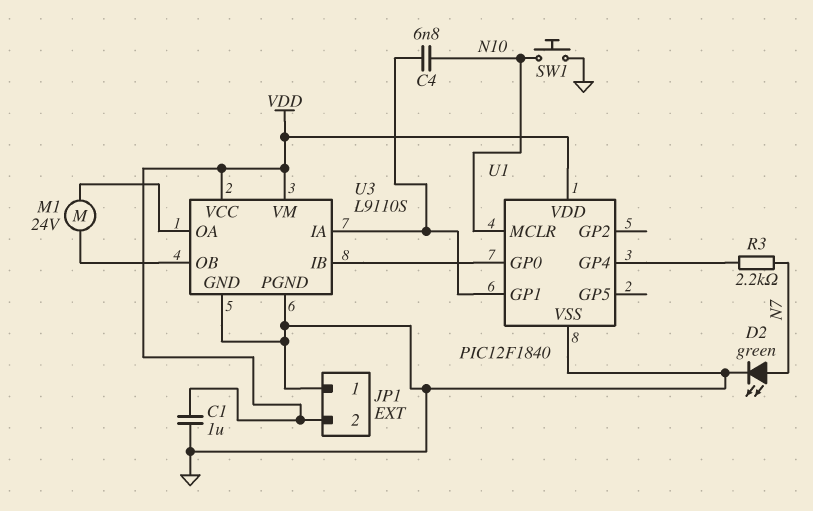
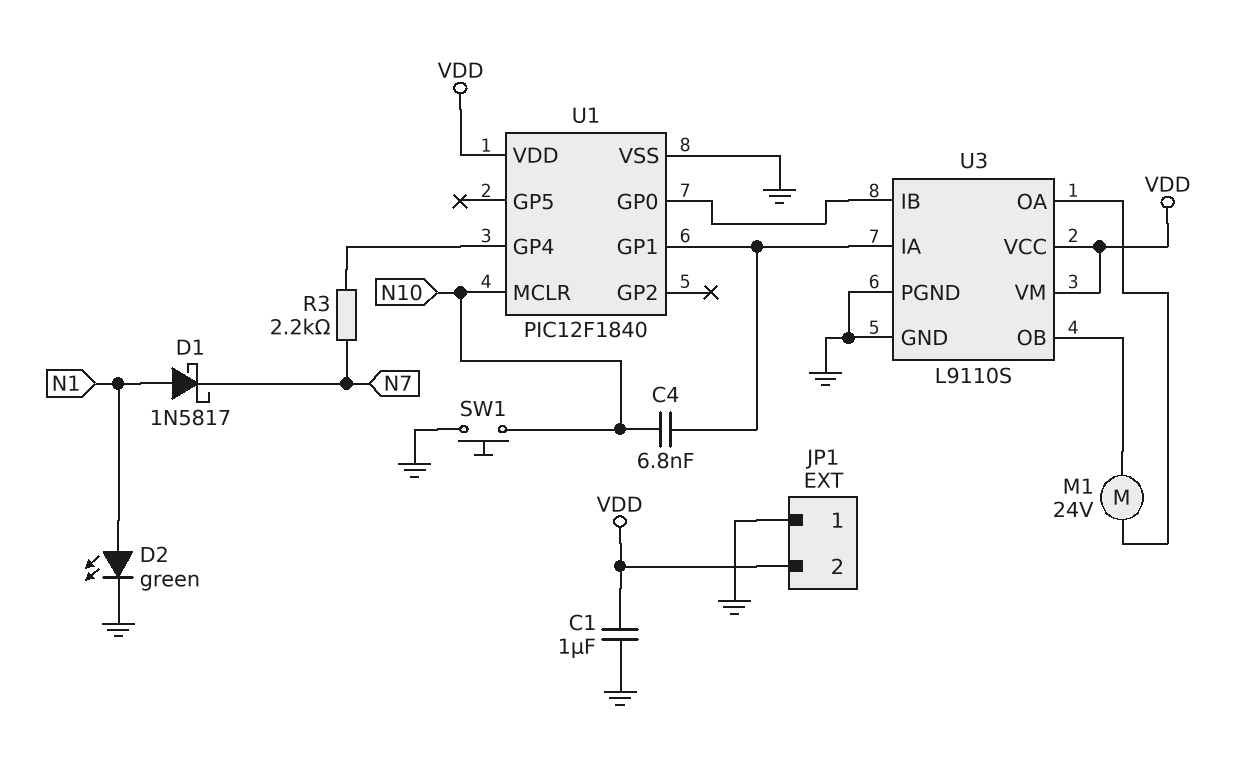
D1: none -> schottky 1N5817 (A N1, K N7)
D2: LED green (A N7, K GND) -> LED green (A N1, K GND)

